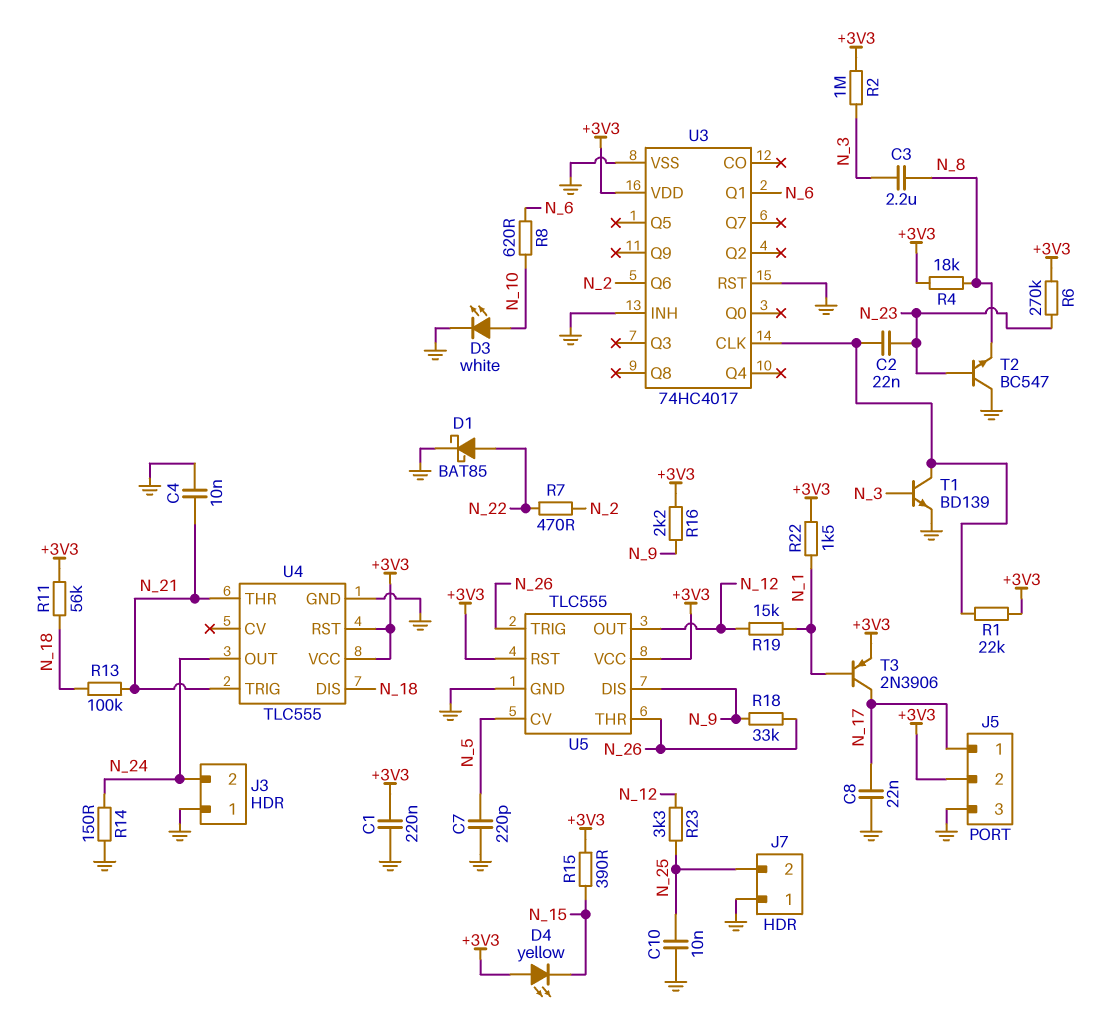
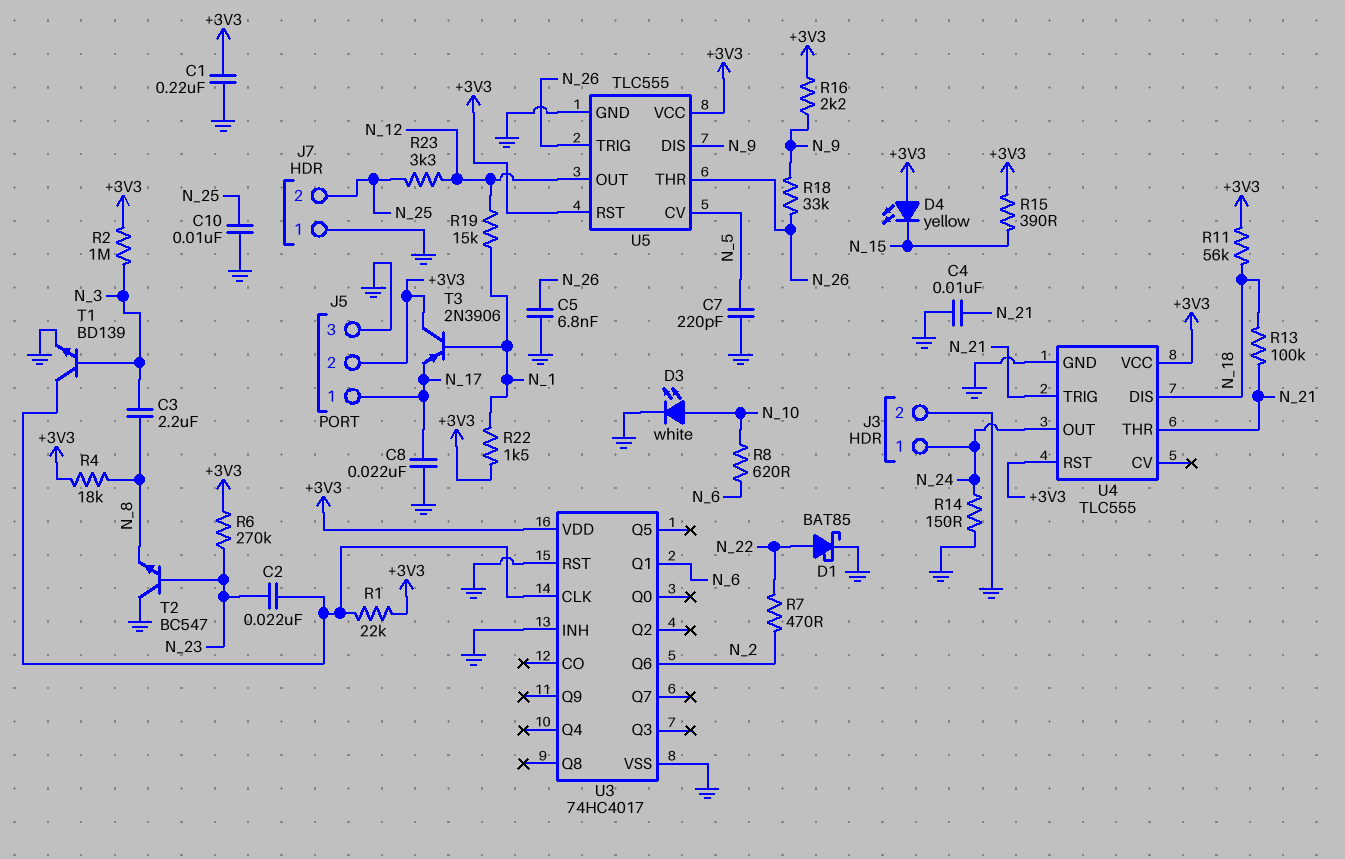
C5: none -> 6.8nF (GND, N_26)
J3 pin 1: GND -> N_24
J3 pin 2: N_24 -> GND
T3: PNP 2N3906 (B N_1, C N_17, E +3V3) -> PNP 2N3906 (B N_1, C +3V3, E N_17)

